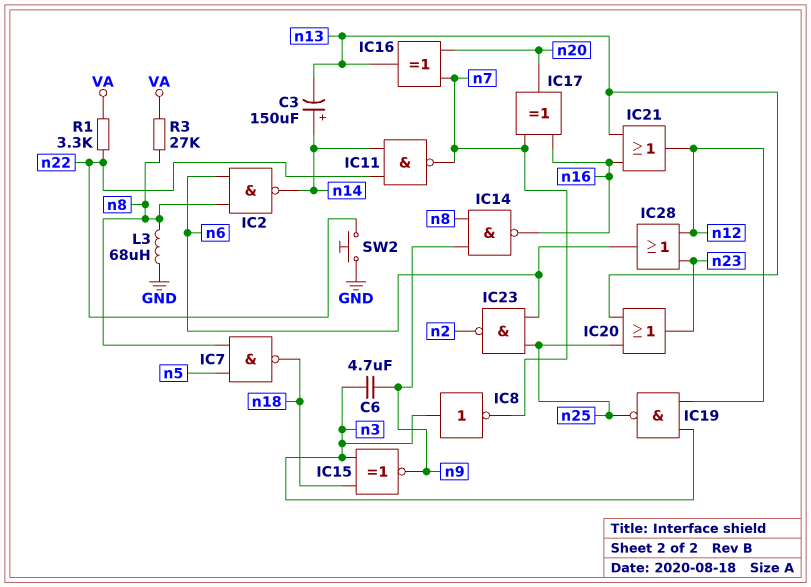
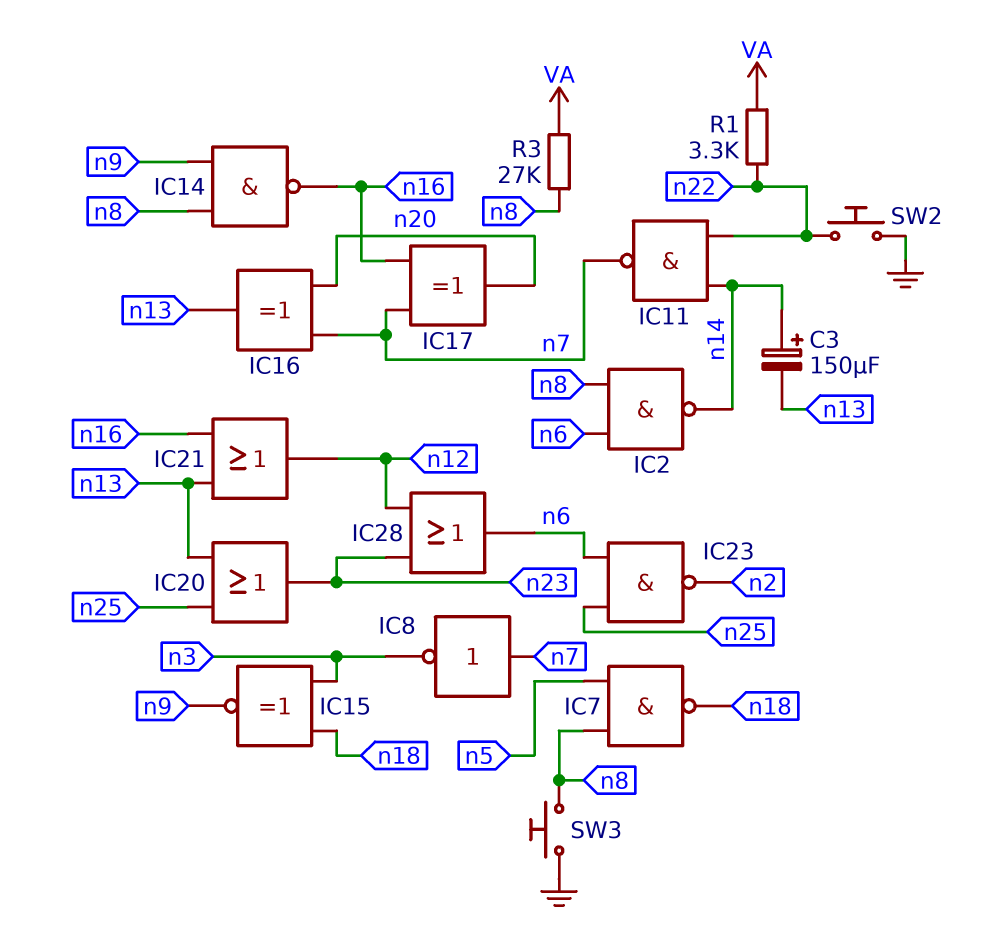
C6: 4.7uF (n3, n9) -> none
IC8: NOT (in n3, out n7) -> NOT (in n7, out n3)
IC19: NAND (in n3, in n12, out n25) -> none
L3: 68uH (GND, n8) -> none
SW3: none -> button (GND, n8)

